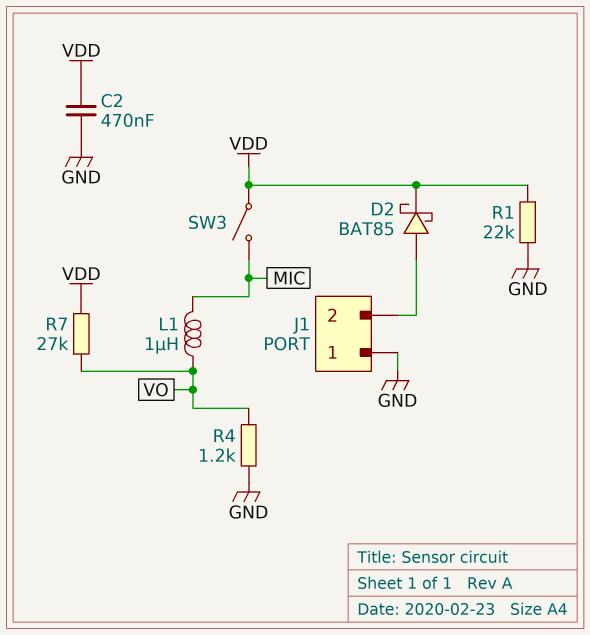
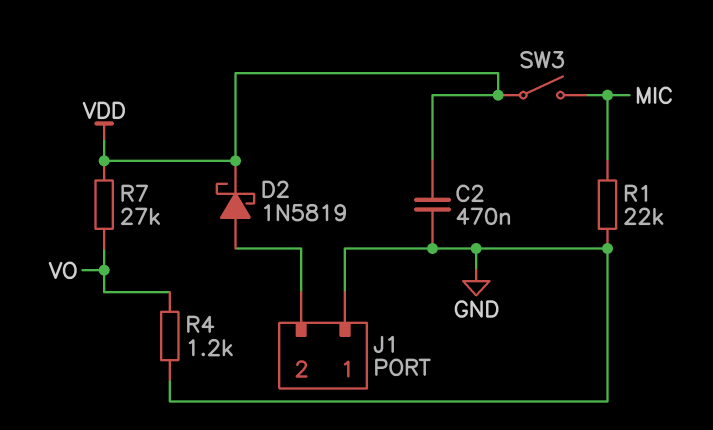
D2: schottky BAT85 (A J1/2, K VDD) -> schottky 1N5819 (A J1/2, K VDD)
L1: 1uH (MIC, VO) -> none
R1: 22k (GND, VDD) -> 22k (GND, MIC)

